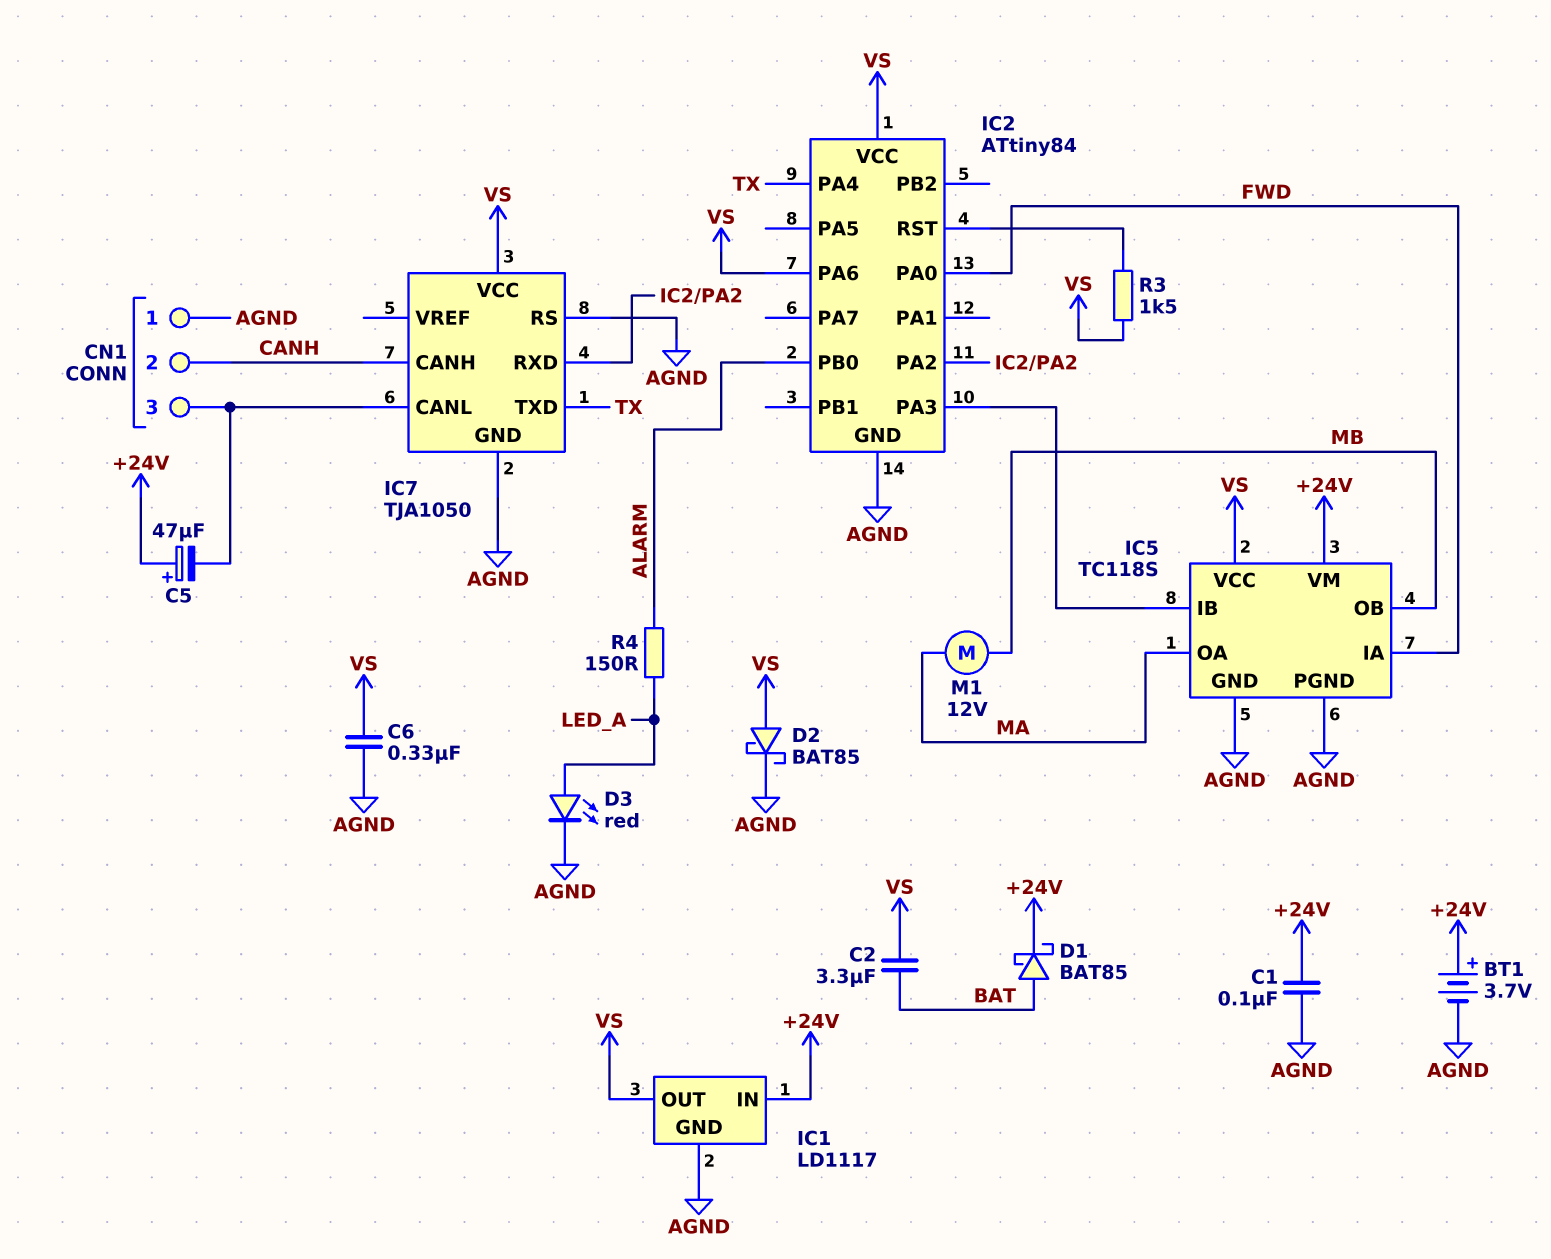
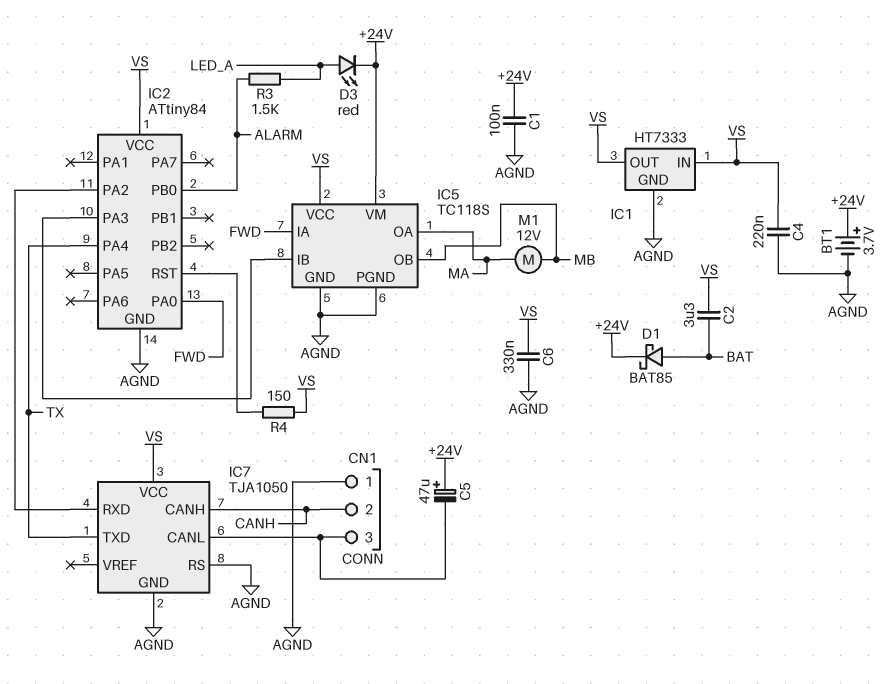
C4: none -> 220nF (AGND, VS)
D2: schottky BAT85 (A VS, K AGND) -> none
D3: LED red (A LED_A, K AGND) -> LED red (A LED_A, K +24V)
IC1: LD1117 -> HT7333
IC1 pin IN: +24V -> VS
IC2 pin PA6: VS -> none
R3: 1.5k (IC2/RST, VS) -> 1.5k (ALARM, LED_A)
R4: 150 (ALARM, LED_A) -> 150 (IC2/RST, VS)

